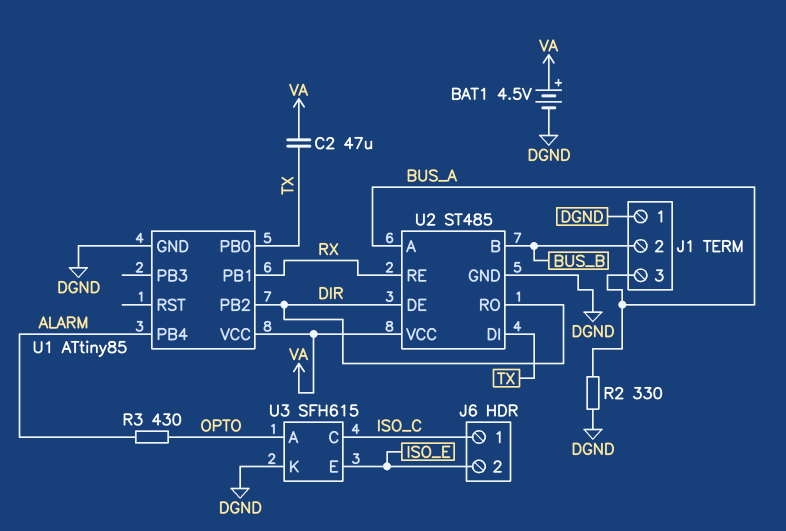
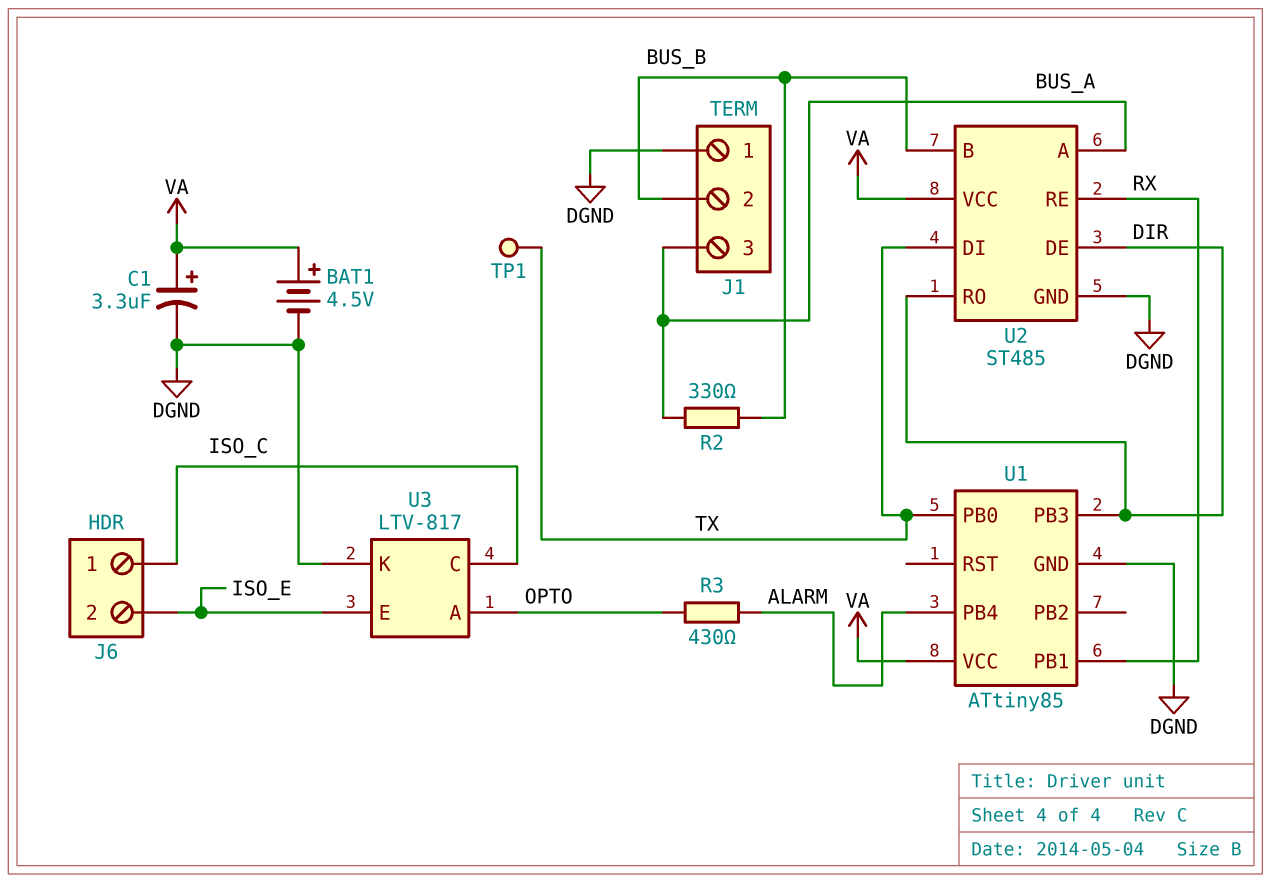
C1: none -> 3.3uF (plus VA, minus DGND)
C2: 47uF (TX, VA) -> none
R2: 330 (BUS_A, DGND) -> 330 (BUS_A, BUS_B)
TP1: none -> test point (TX)
U1 pin PB2: DIR -> none
U1 pin PB3: none -> DIR
U3: SFH615 -> LTV-817

